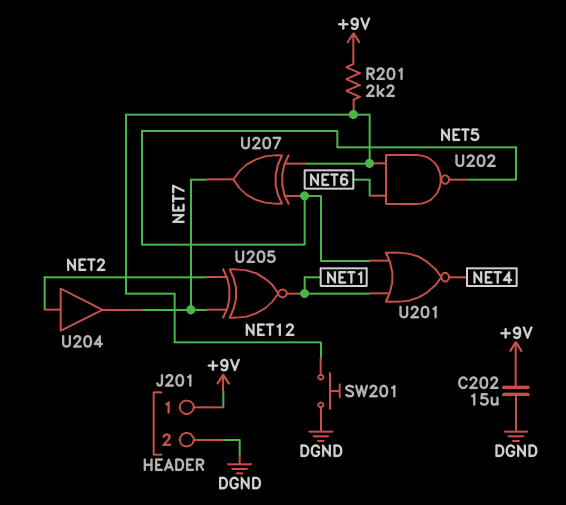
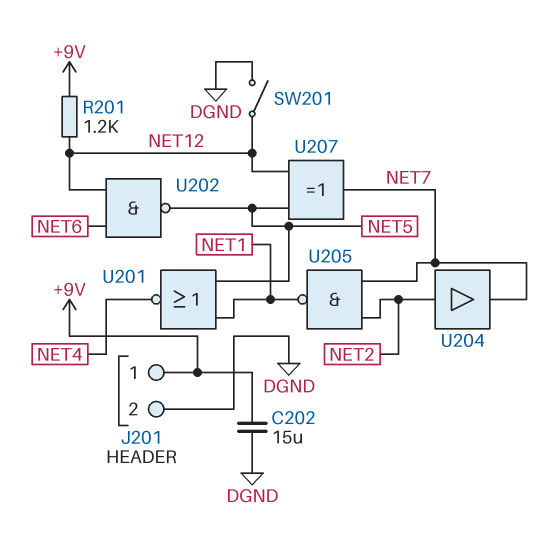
R201: 2.2k (+9V, NET12) -> 1.2k (+9V, NET12)
SW201: button (DGND, NET12) -> switch (DGND, NET12)
U205: XNOR (in NET2, in NET7, out NET1) -> NAND (in NET2, in NET7, out NET1)

